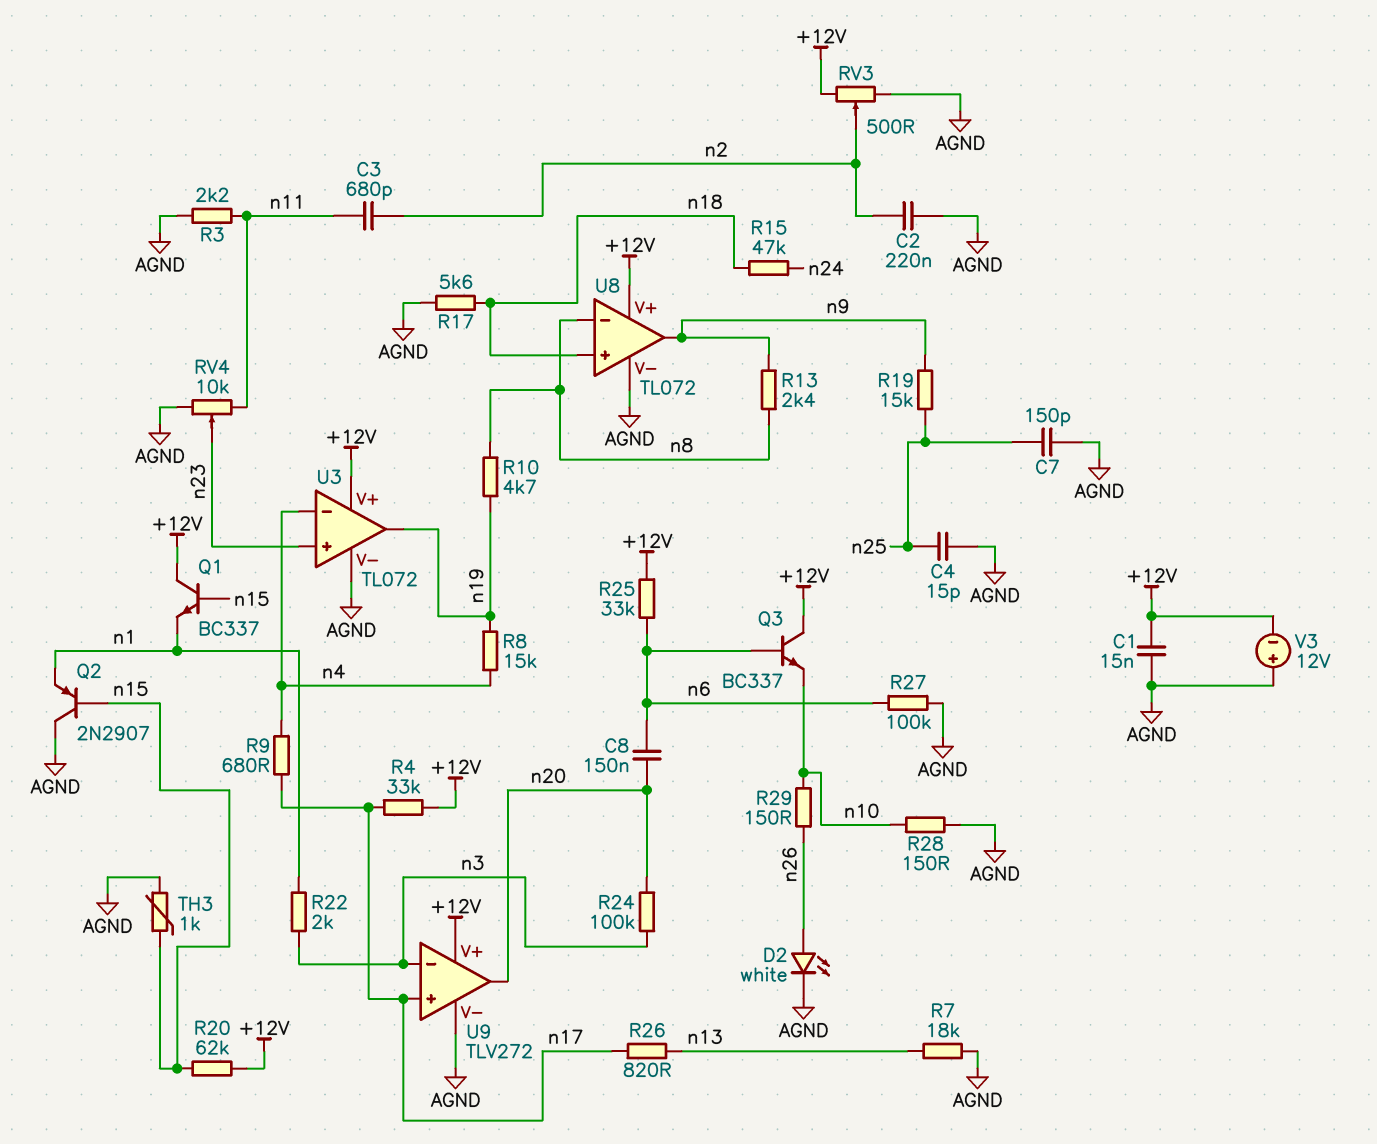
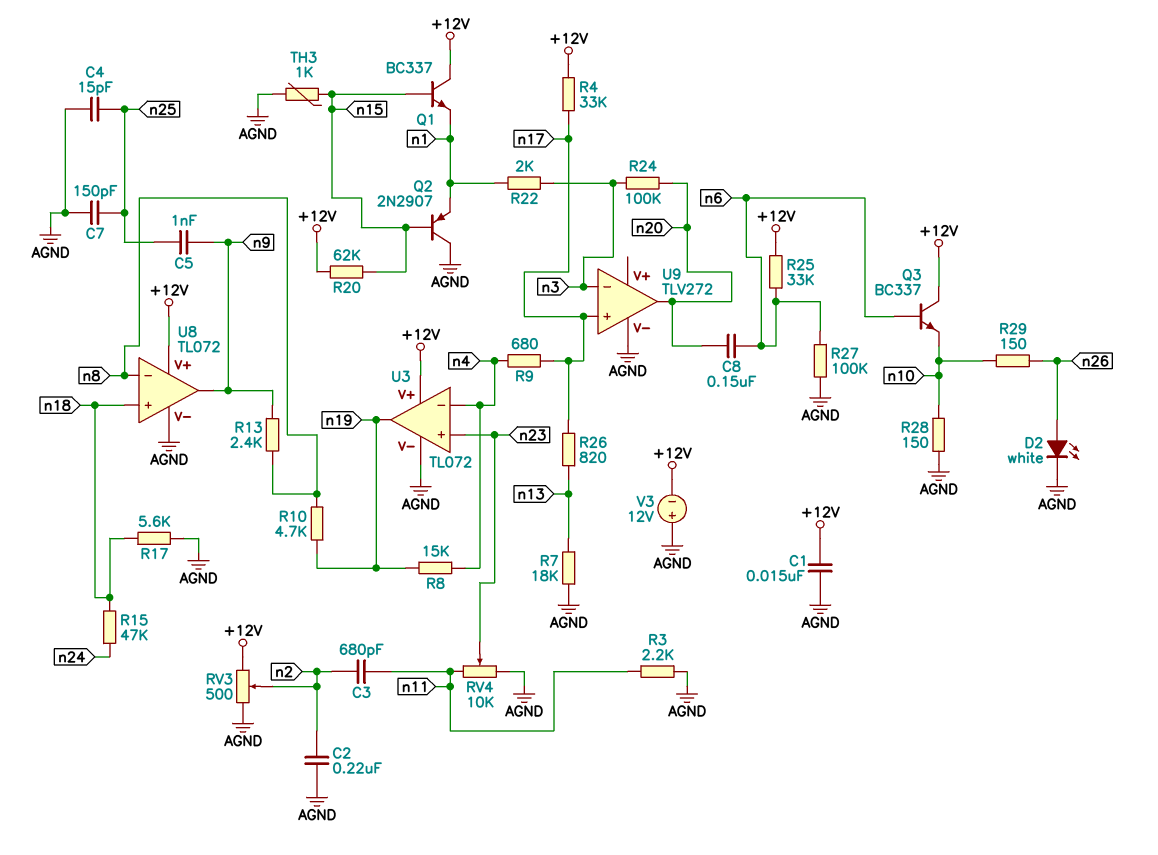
C5: none -> 1nF (n9, n25)
R19: 15k (n9, n25) -> none
U9 pin V+: +12V -> none

